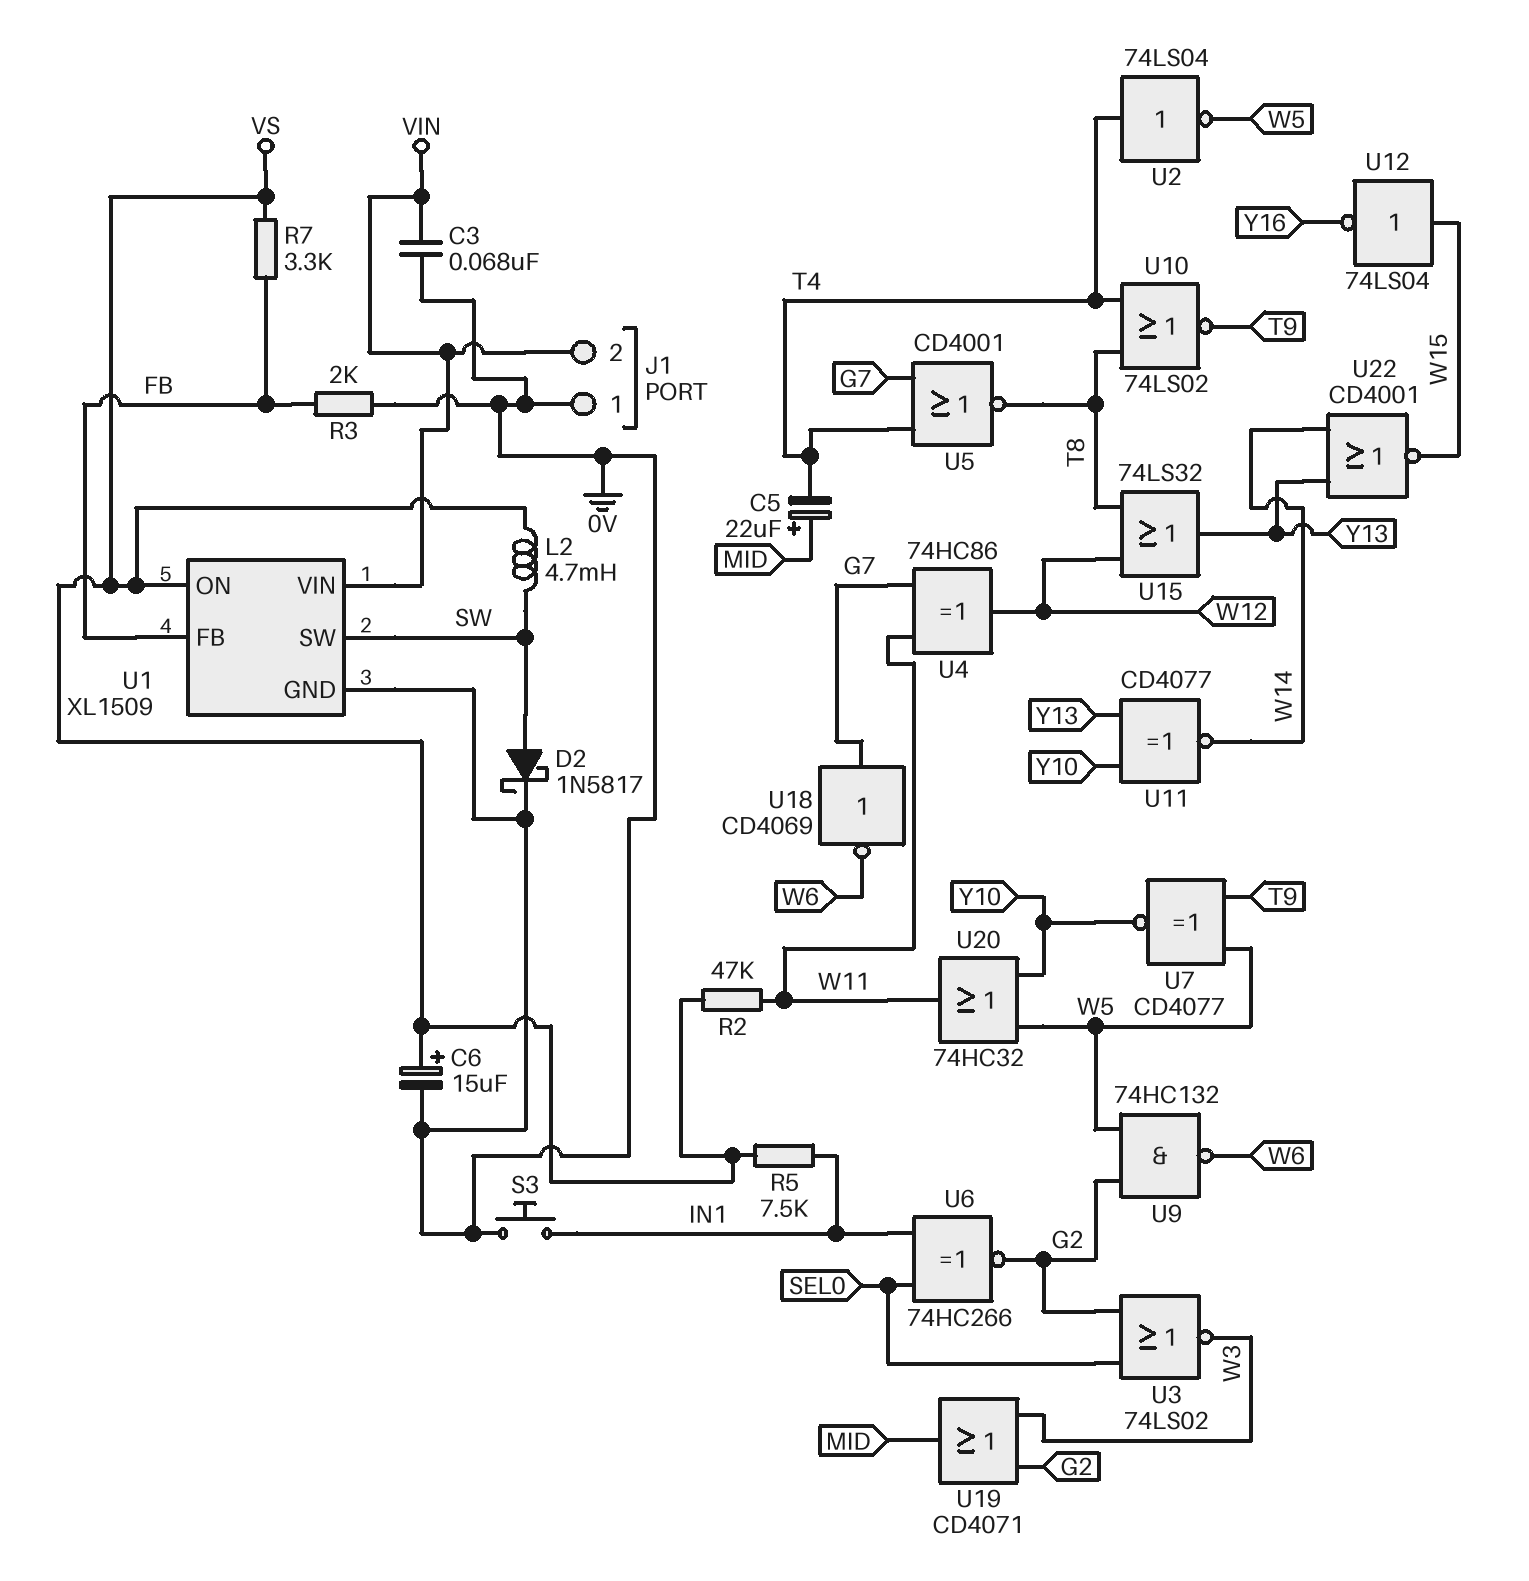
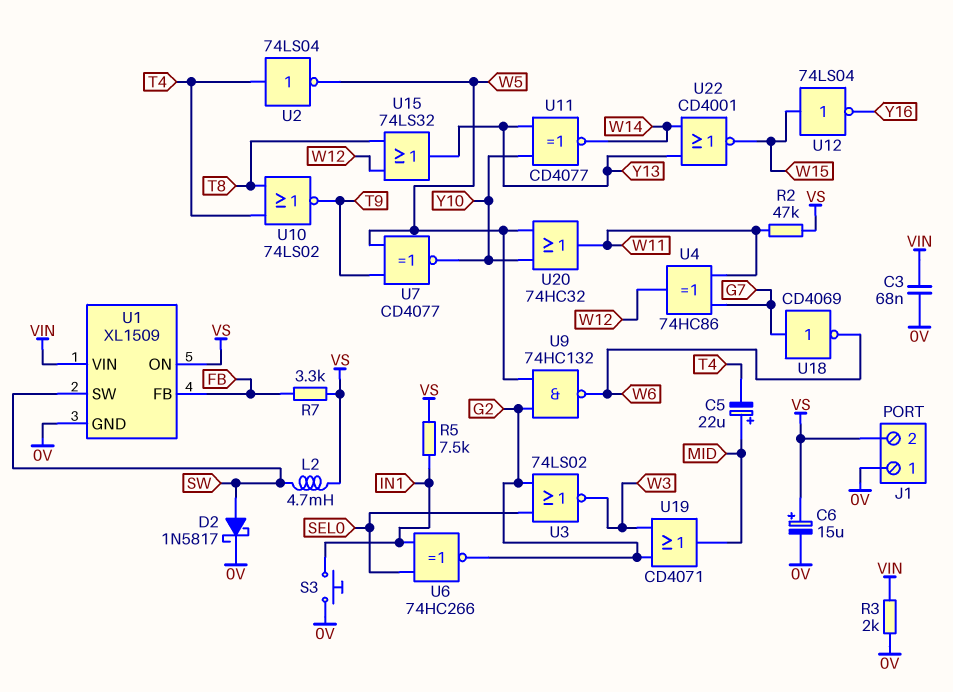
J1 pin 2: VIN -> VS
R3: 2k (0V, FB) -> 2k (0V, VIN)
U5: NOR CD4001 (in G7, in T4, out T8) -> none

